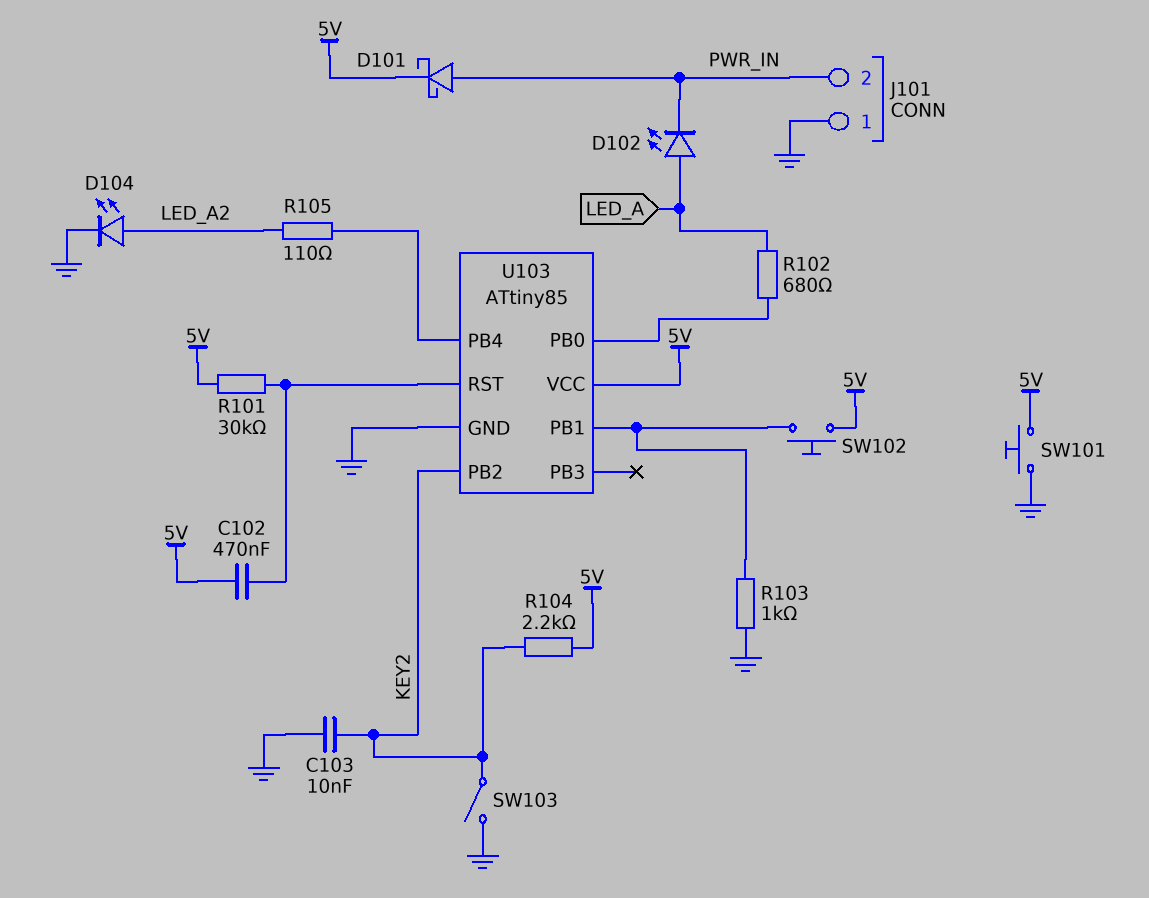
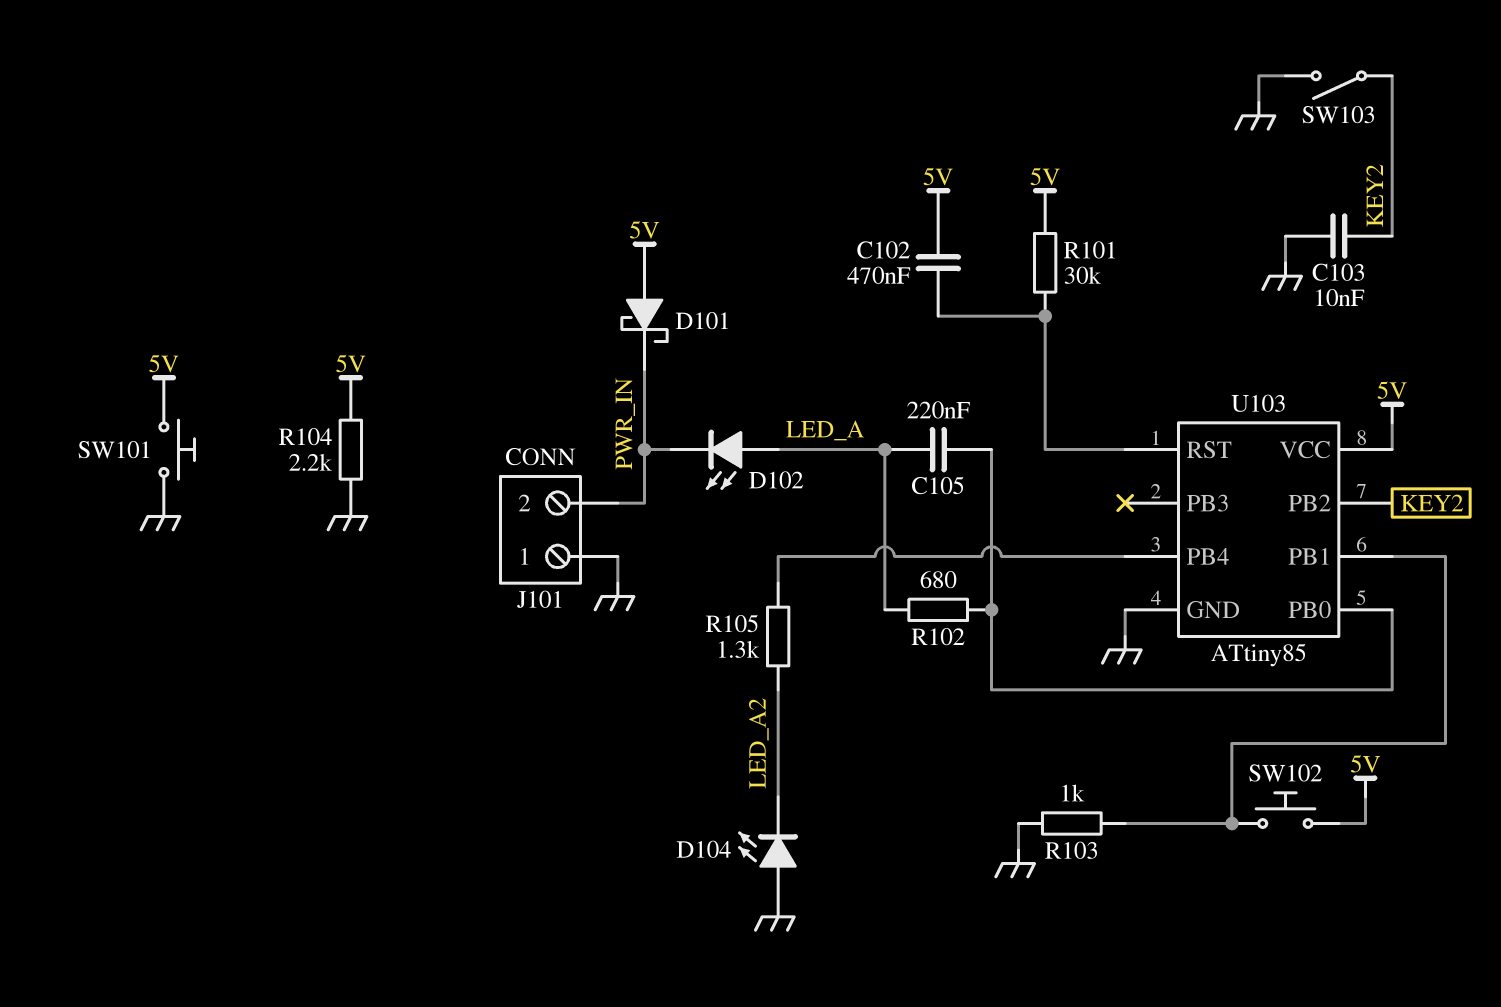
C105: none -> 220nF (LED_A, U103/PB0)
D101: schottky (A PWR_IN, K 5V) -> schottky (A 5V, K PWR_IN)
D104: LED (A LED_A2, K GND) -> LED (A GND, K LED_A2)
R104: 2.2k (5V, KEY2) -> 2.2k (5V, GND)
R105: 110 (LED_A2, U103/PB4) -> 1.3k (LED_A2, U103/PB4)

